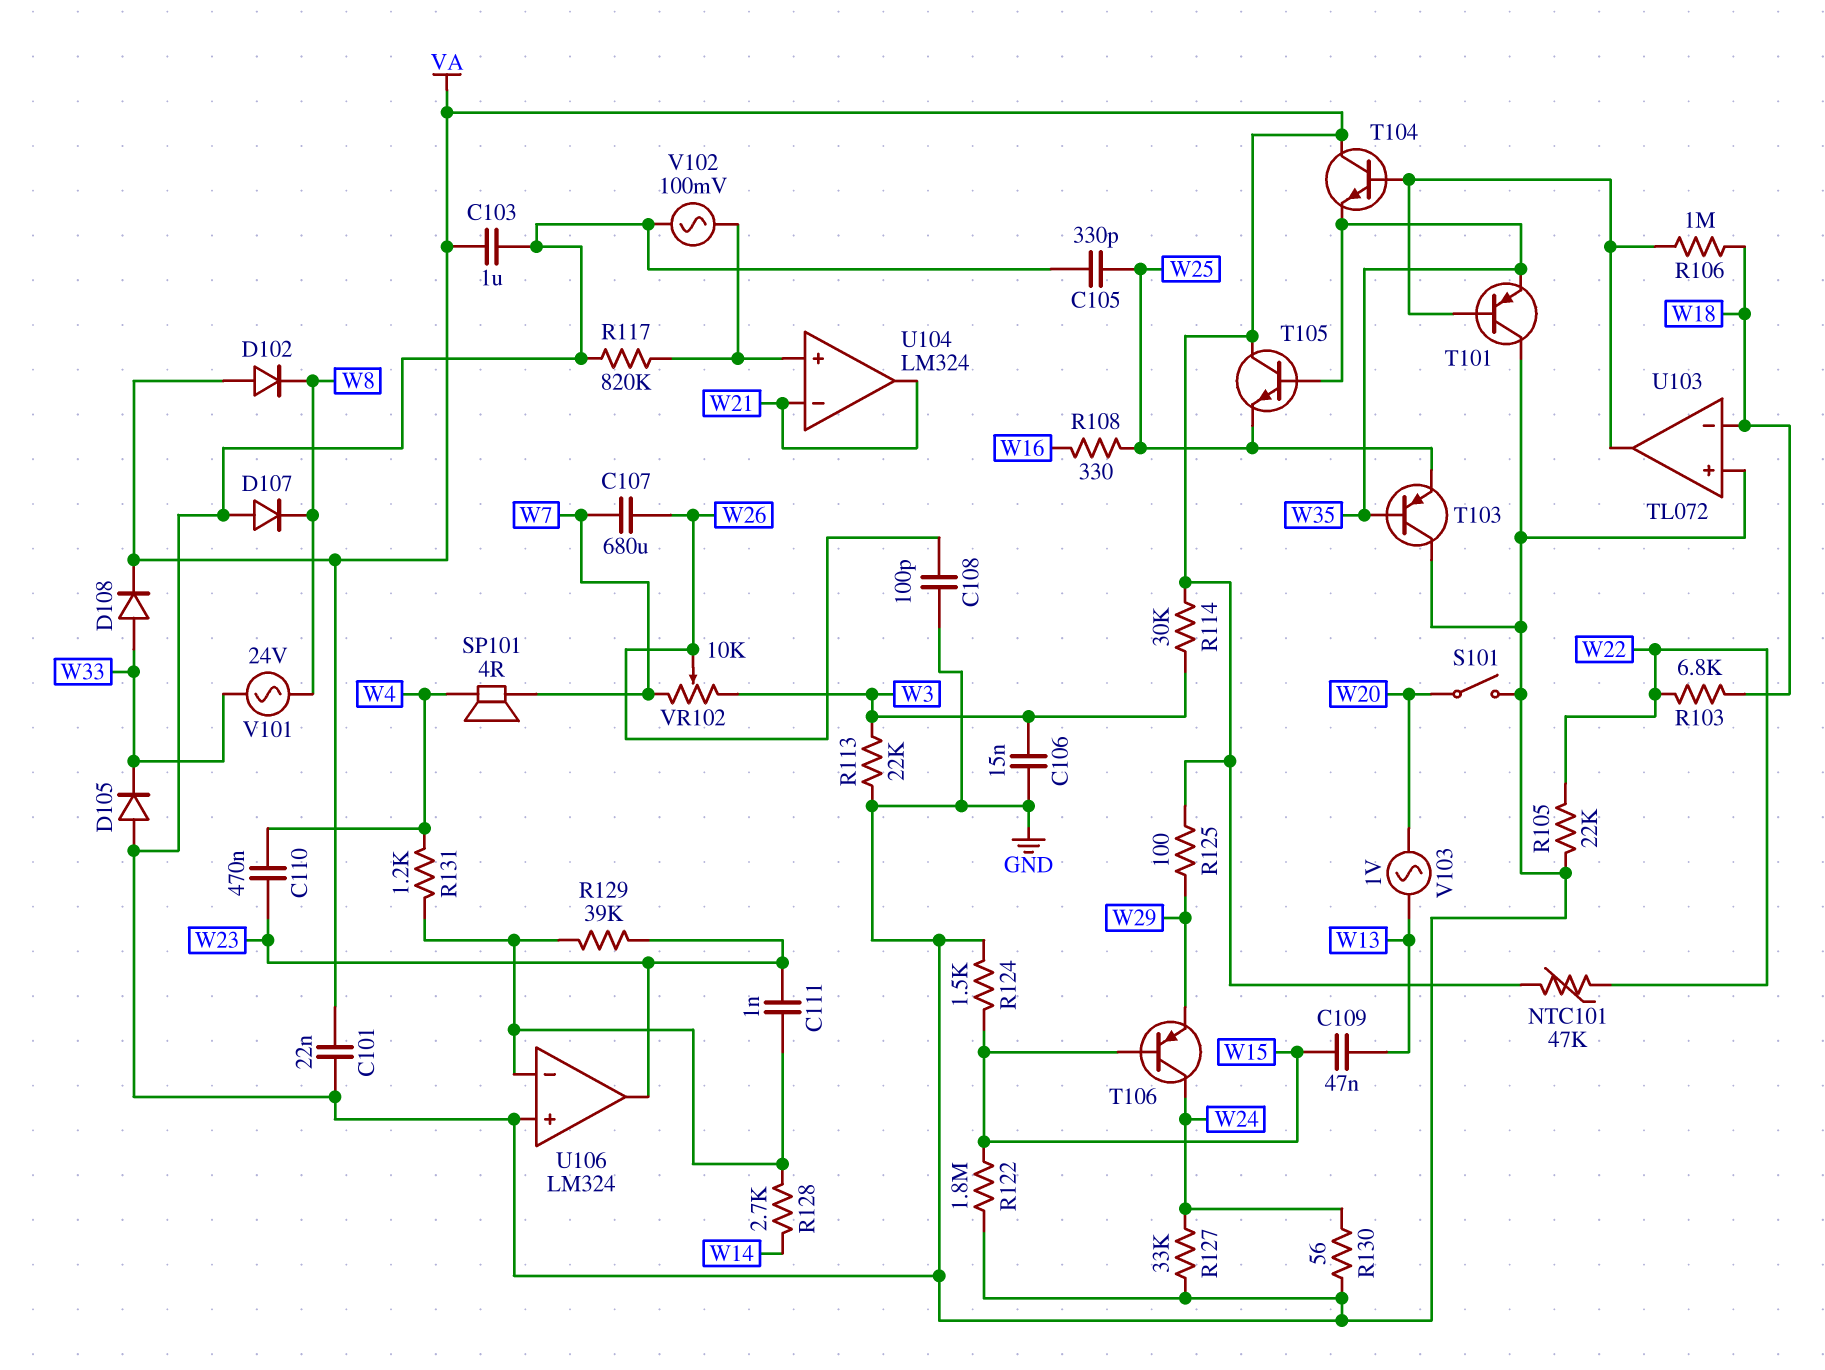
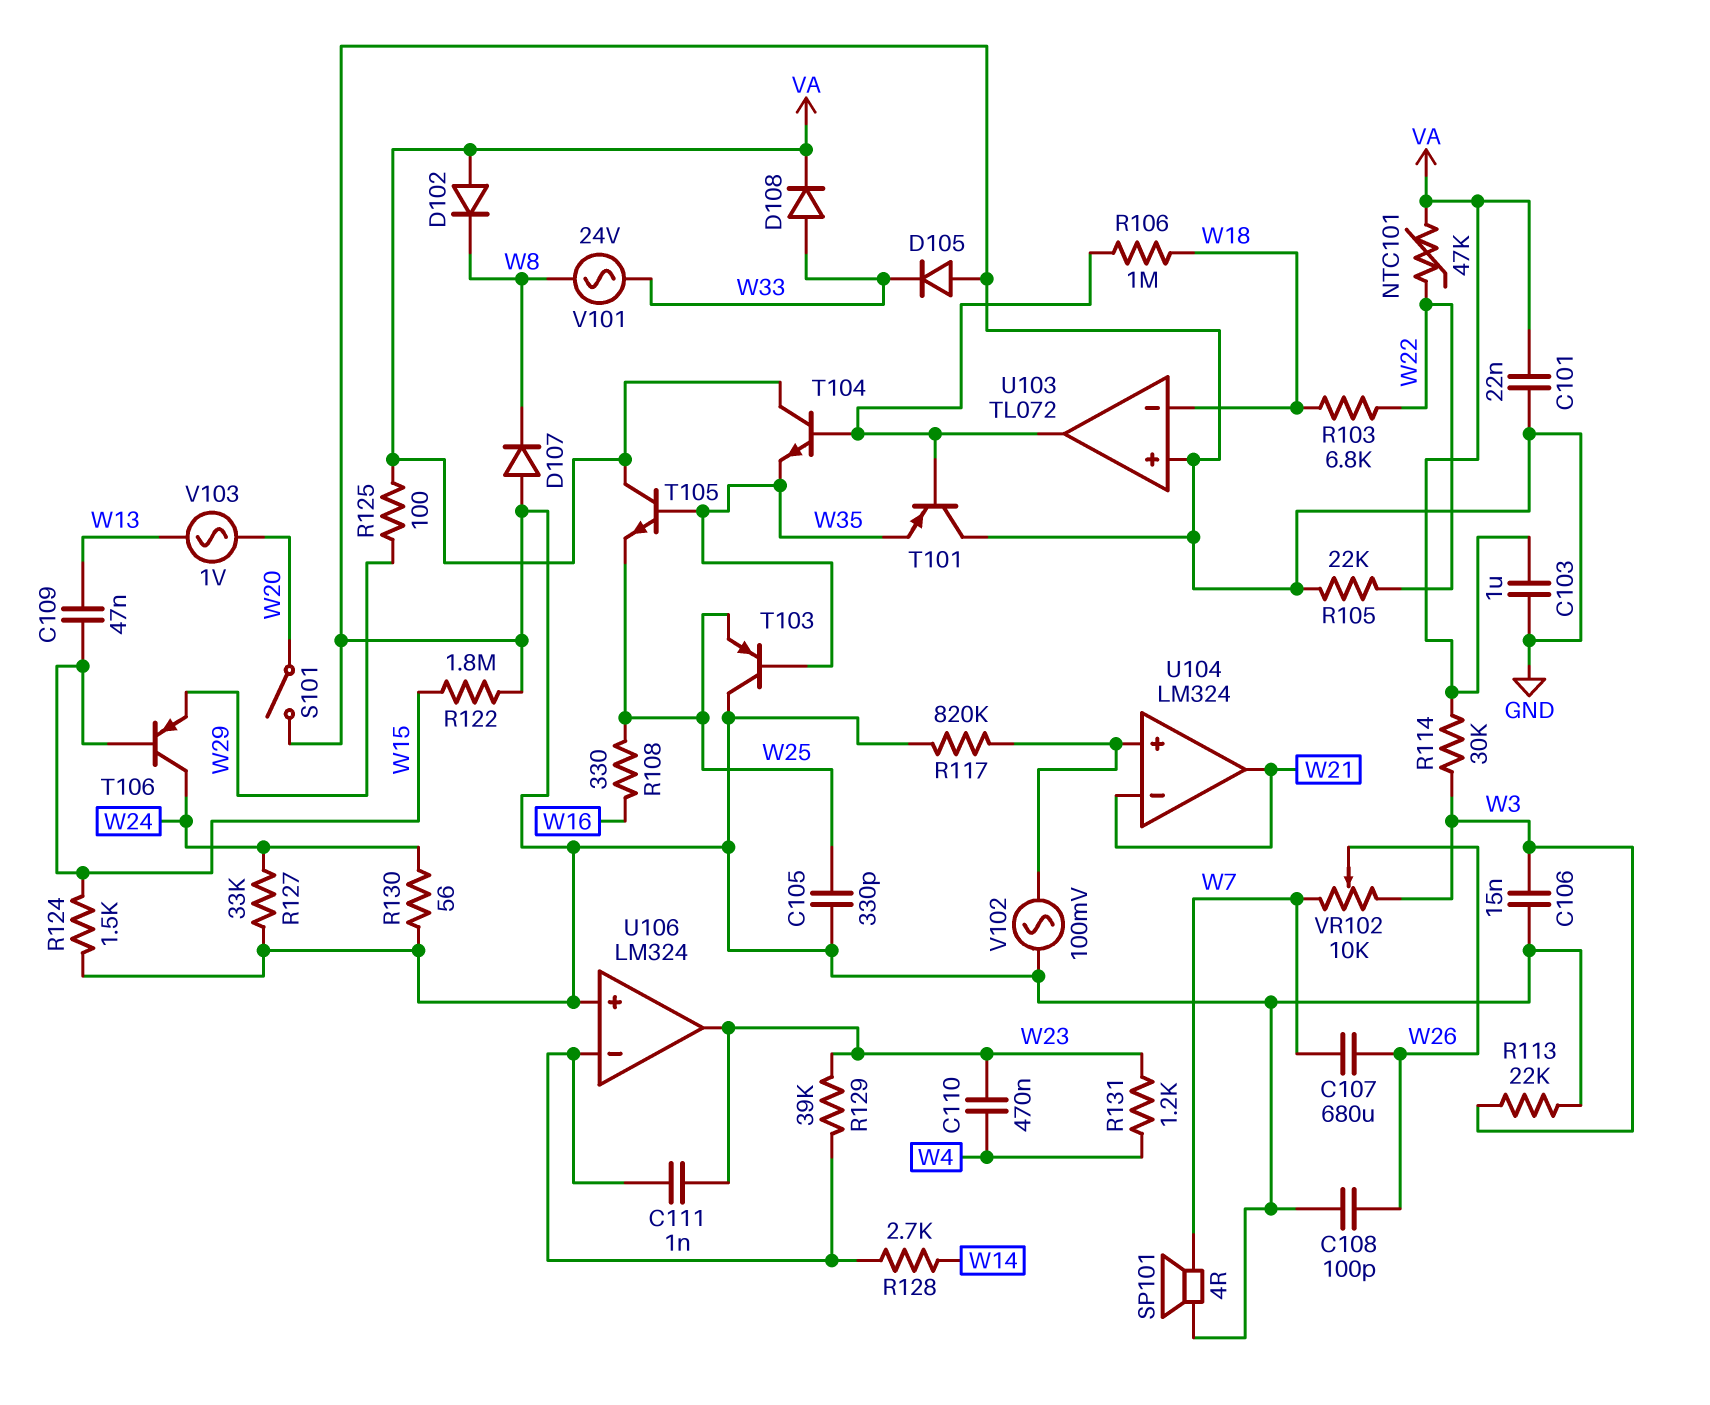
R131: 1.2k (U106/in-, W4) -> 1.2k (W4, W23)
SP101: speaker 4R (W4, W7) -> speaker 4R (GND, W7)

